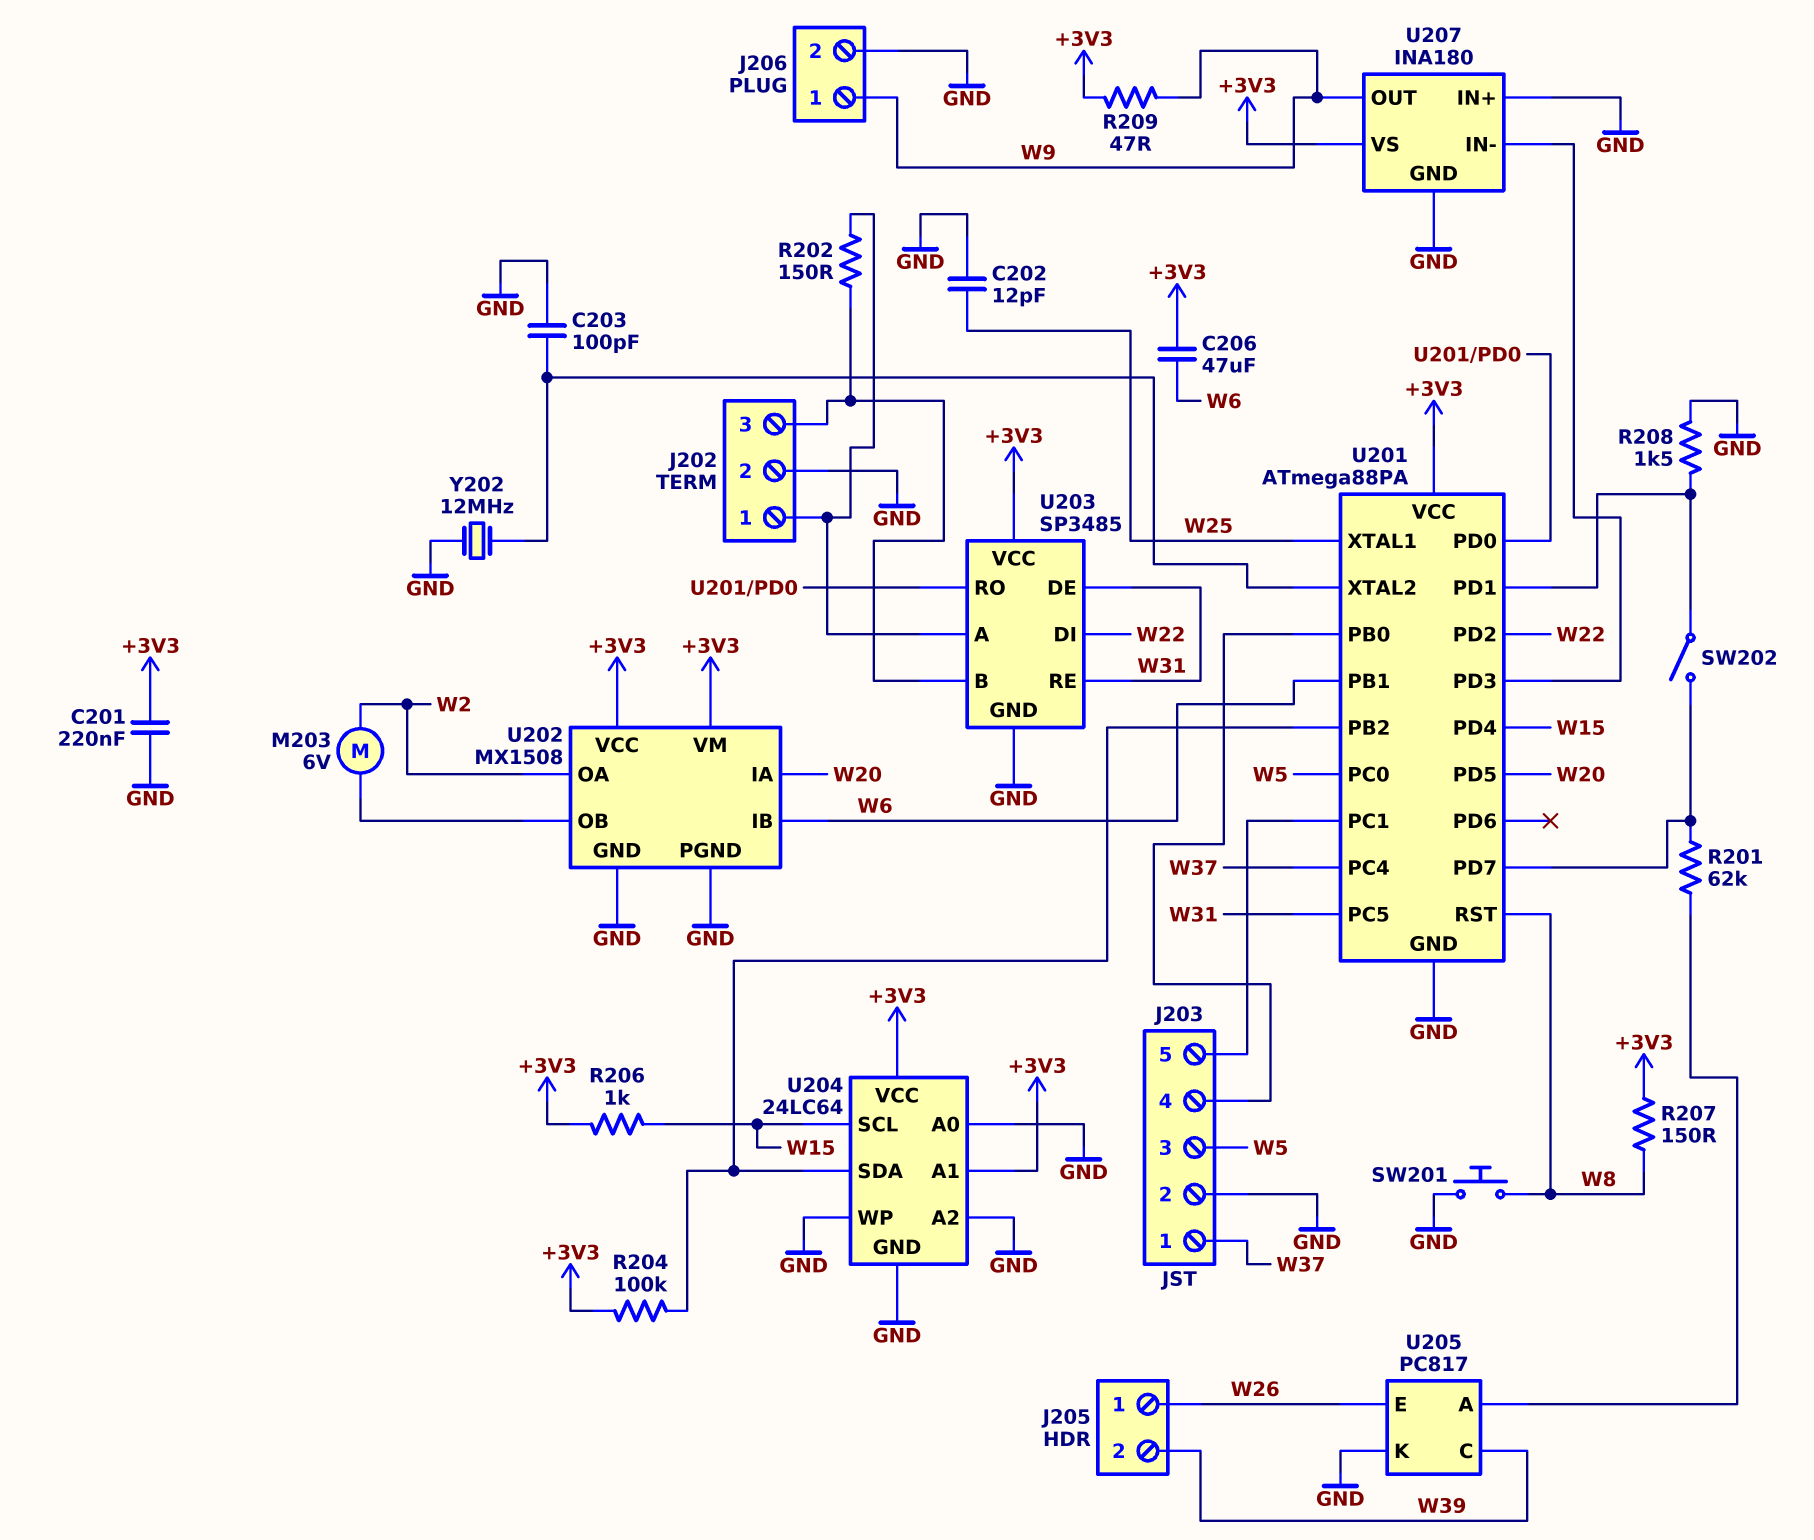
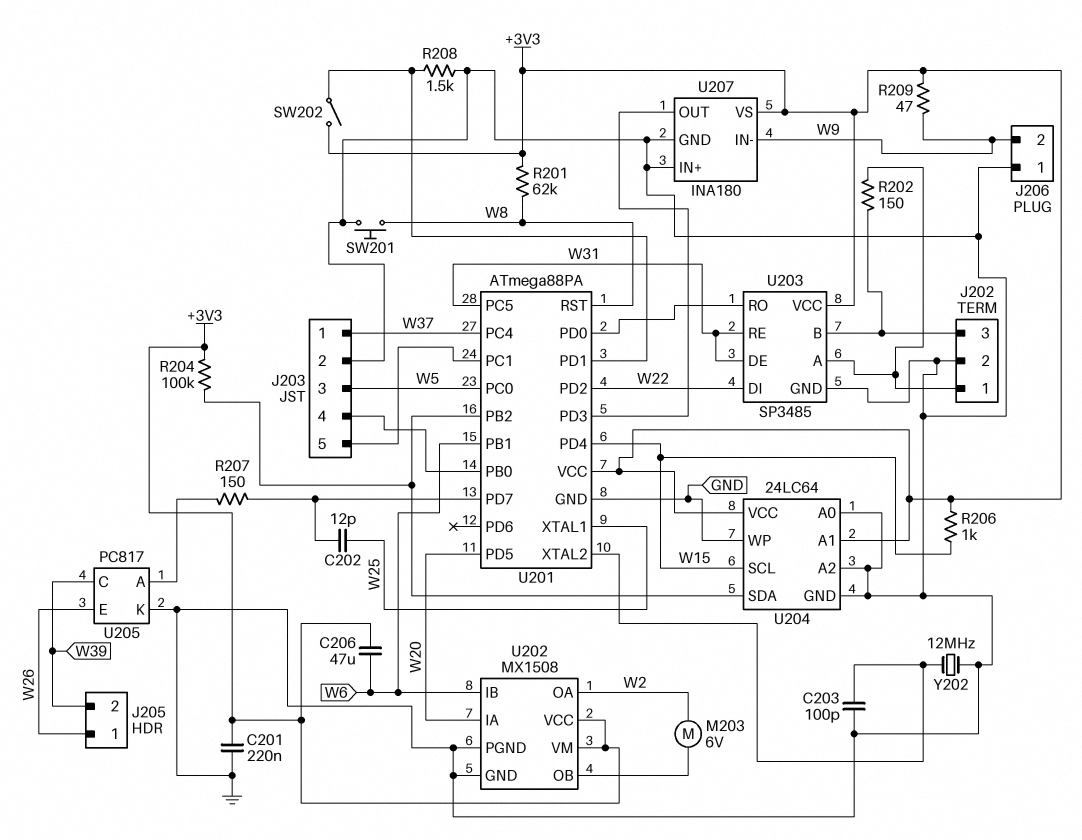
C202: 12pF (GND, W25) -> 12pF (U201/PD7, W25)
J206 pin 1: W9 -> GND
J206 pin 2: GND -> W9
R201: 62k (U201/PD7, U205/A) -> 62k (+3V3, W8)
R207: 150 (+3V3, W8) -> 150 (U201/PD7, U205/A)
SW202: switch (U201/PD1, U201/PD7) -> switch (+3V3, U201/PD1)
U207 pin IN-: U201/PD3 -> W9
U207 pin OUT: W9 -> U201/PD3

